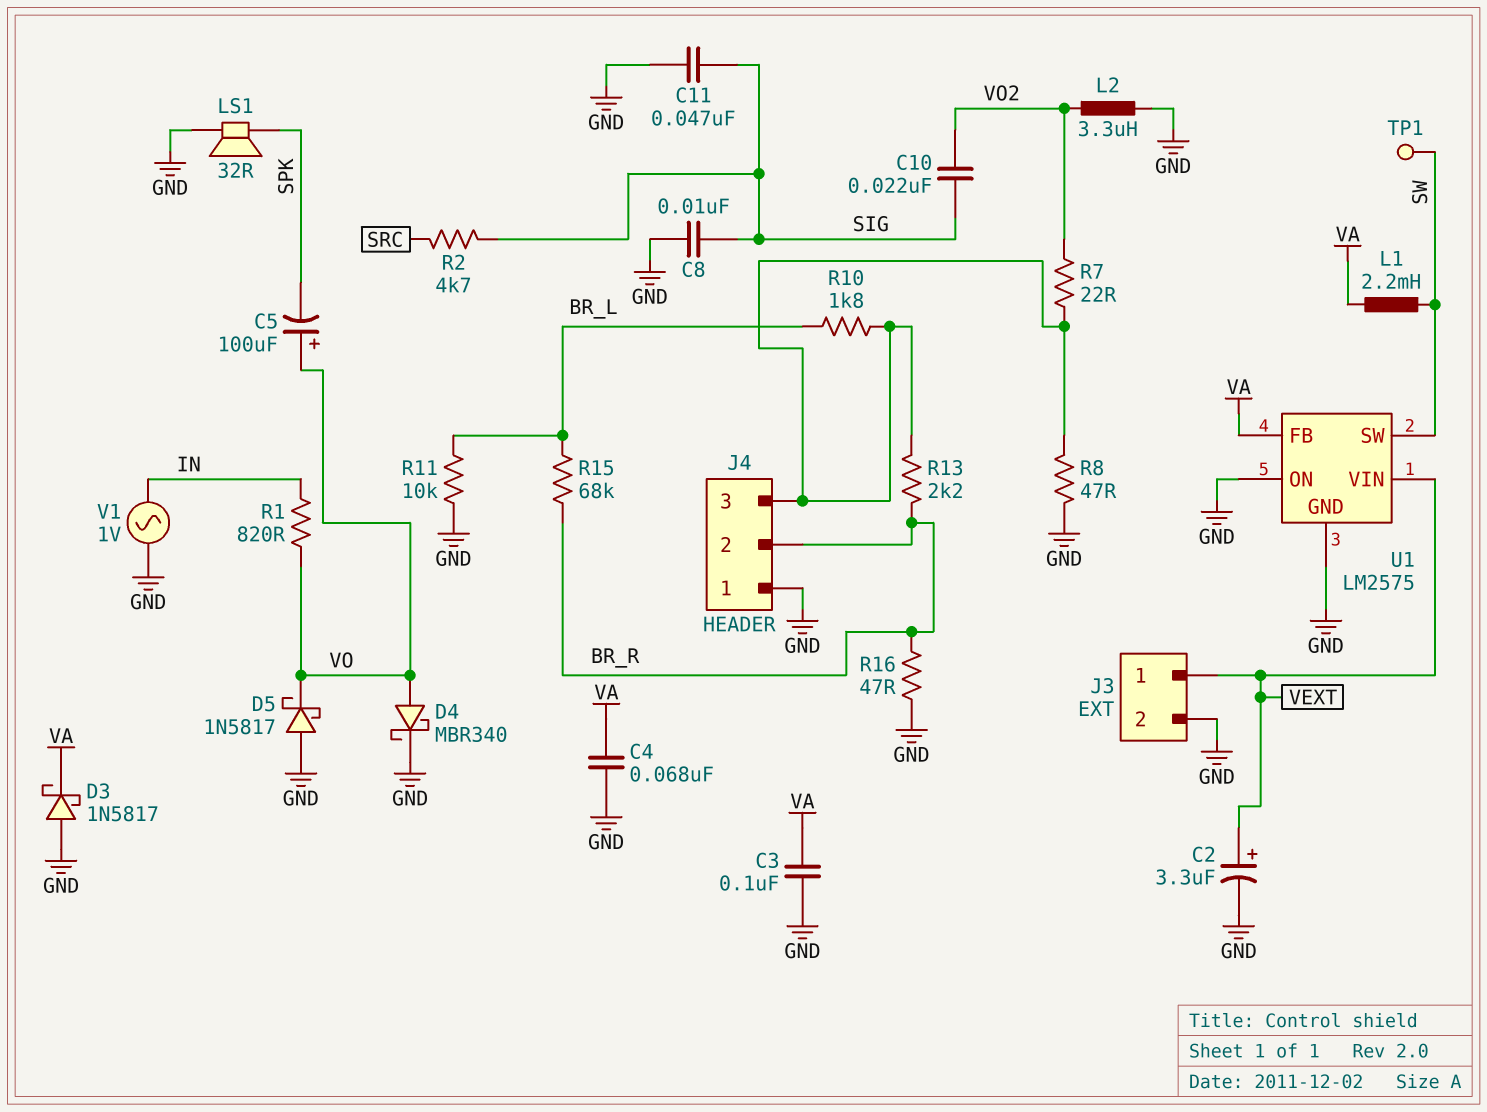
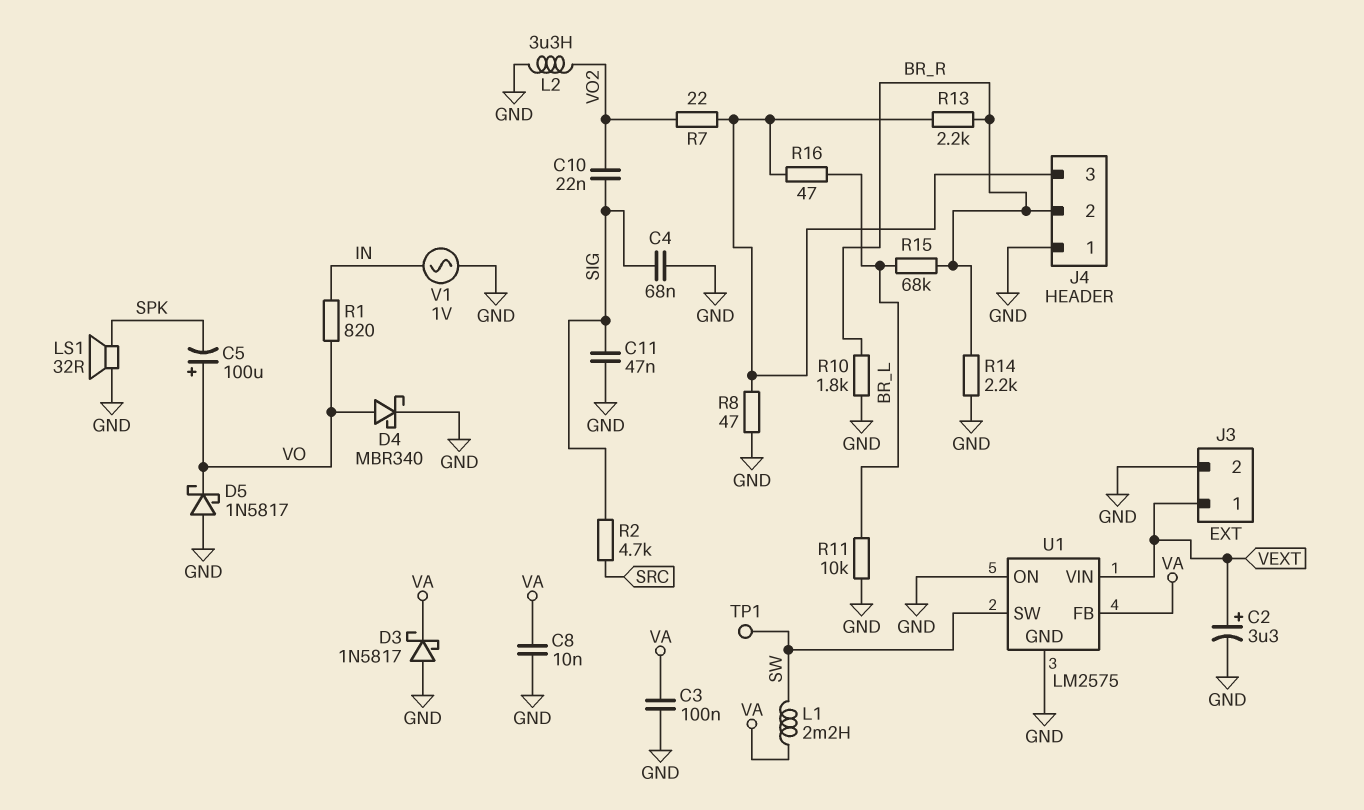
C4: 68nF (GND, VA) -> 68nF (GND, SIG)
C8: 10nF (GND, SIG) -> 10nF (GND, VA)
R10: 1.8k (BR_L, J4/3) -> 1.8k (BR_R, GND)
R14: none -> 2.2k (BR_R, GND)
R16: 47 (BR_R, GND) -> 47 (BR_L, J4/3)

